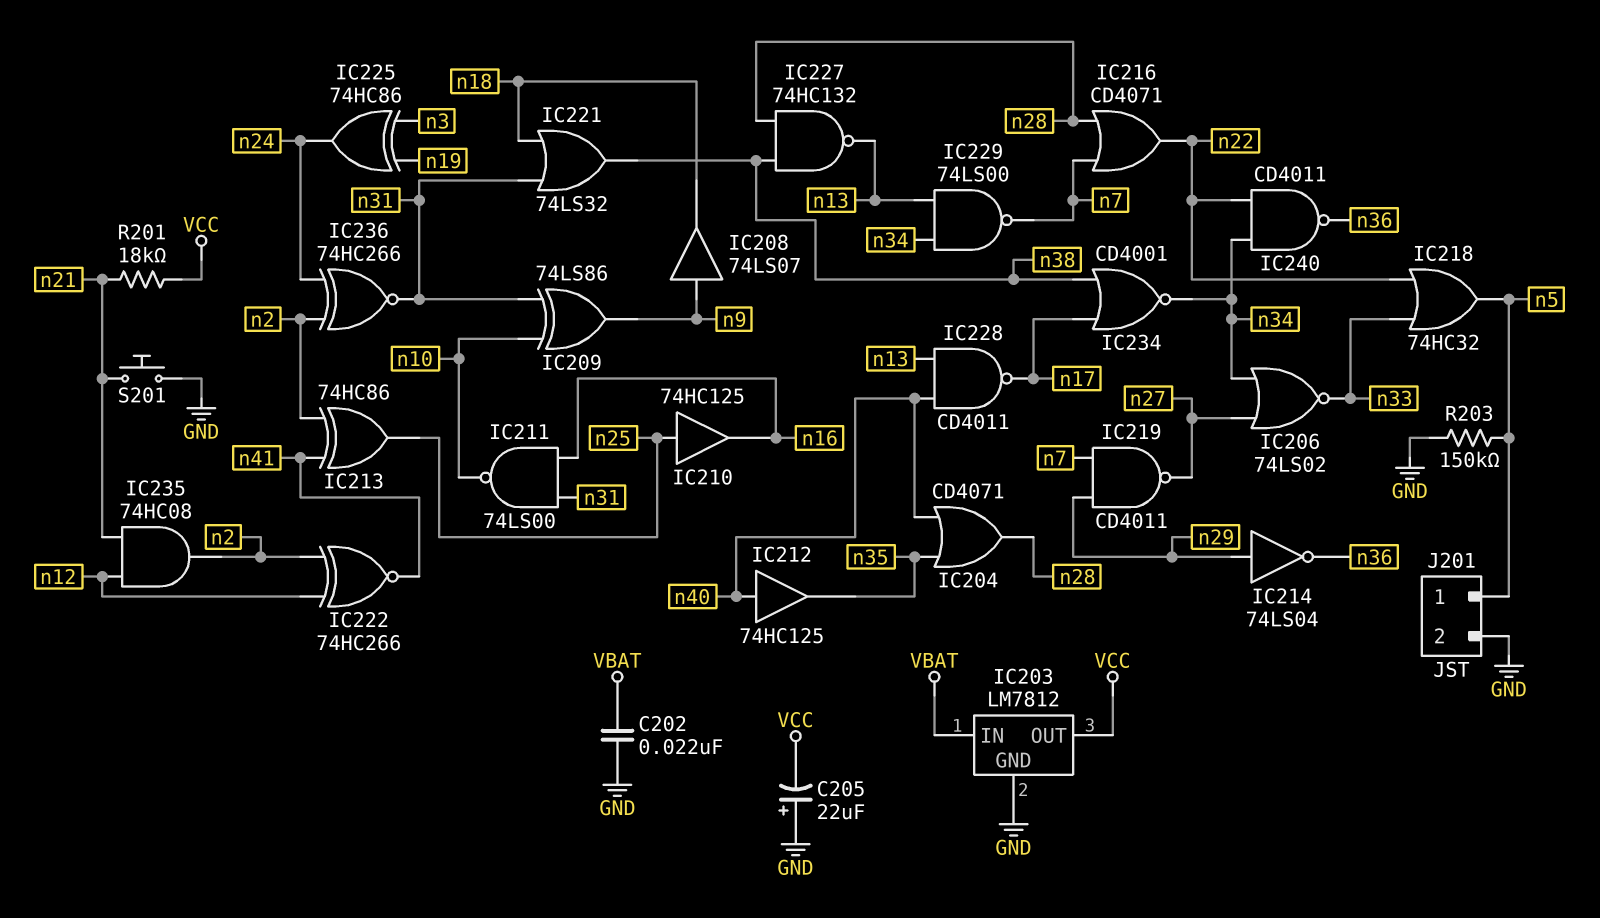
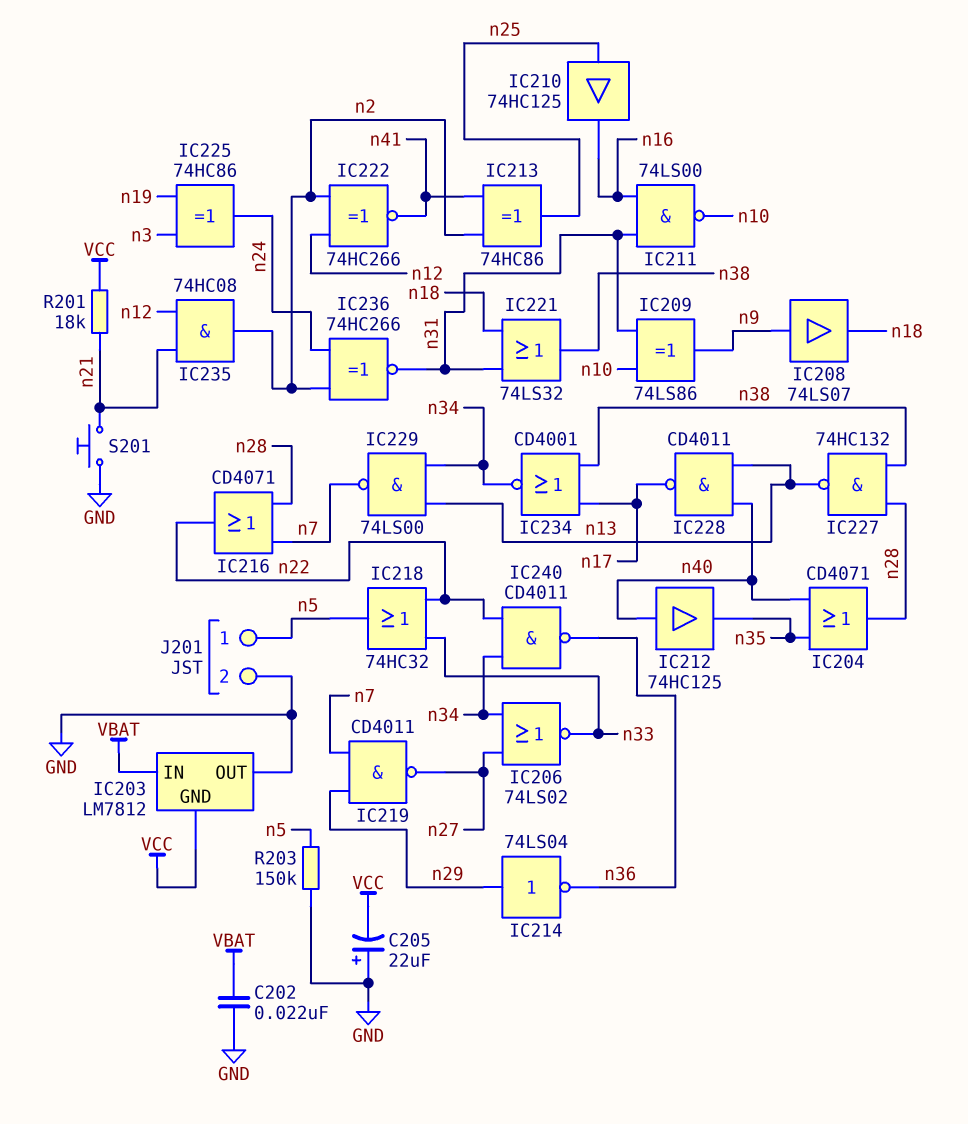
IC203 pin GND: GND -> VCC
IC203 pin OUT: VCC -> GND

